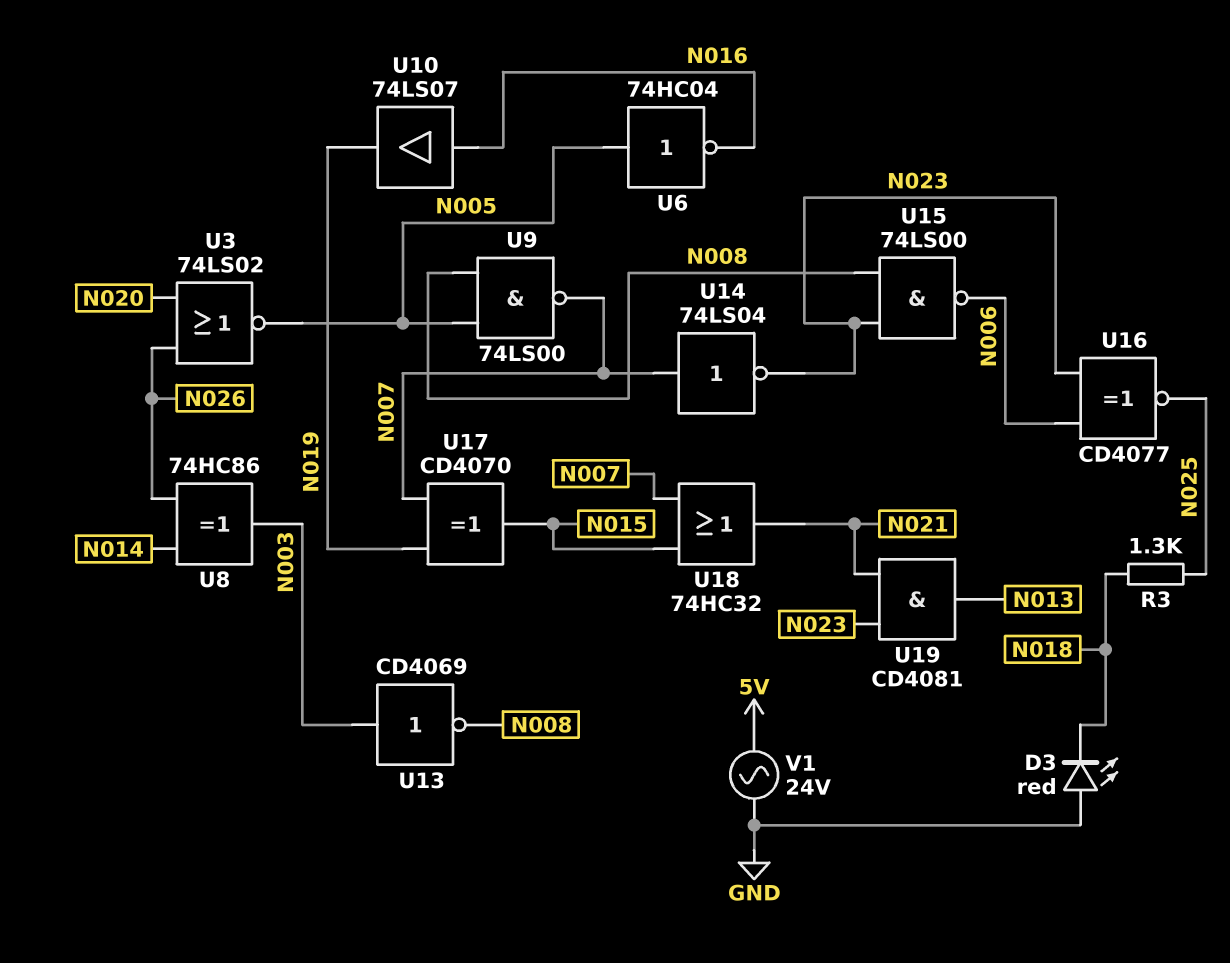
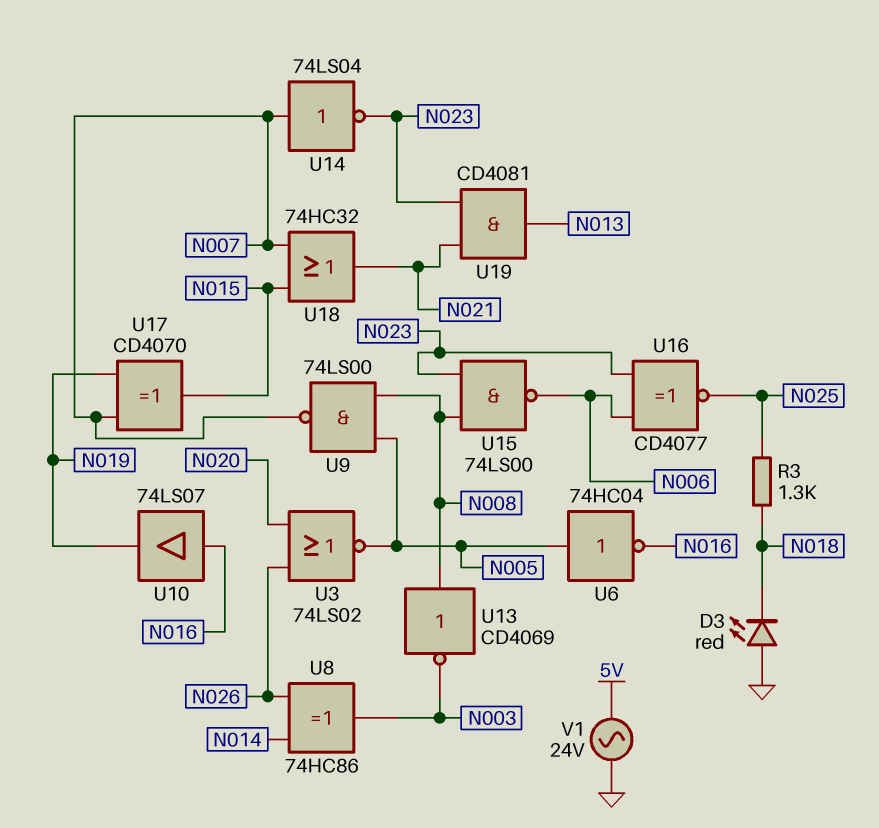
U13: NOT CD4069 (in N003, out N008) -> NOT CD4069 (in N008, out N003)

